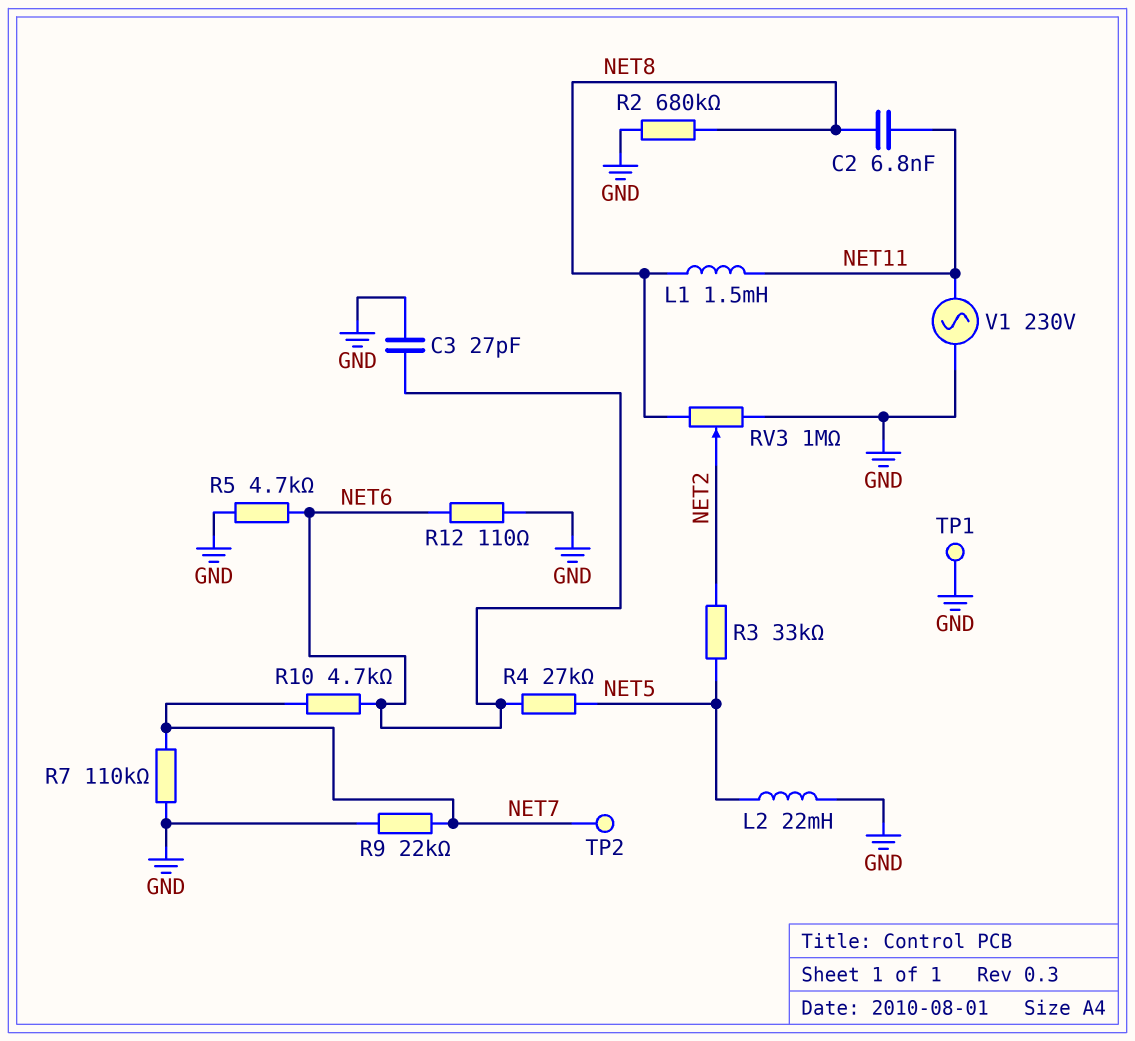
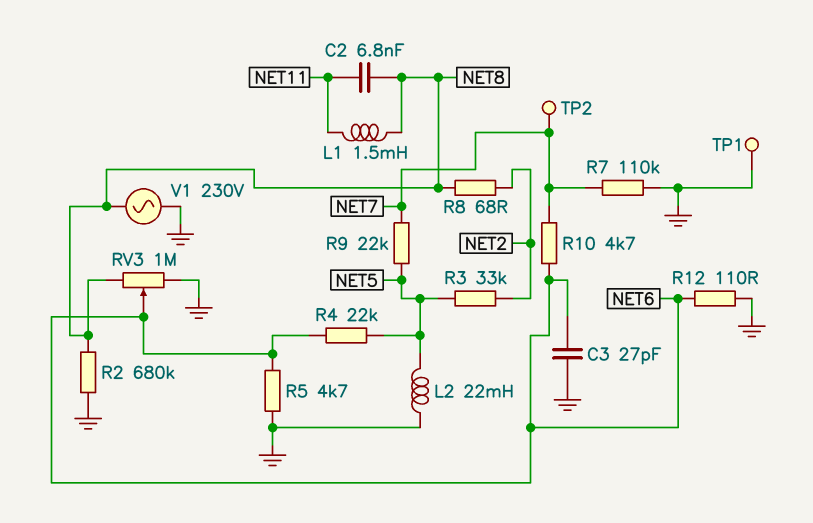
R4: 27k (NET5, NET6) -> 22k (NET5, NET6)
R8: none -> 68 (NET2, NET8)
R9: 22k (GND, NET7) -> 22k (NET5, NET7)
RV3: 1M (GND, NET8, wiper NET2) -> 1M (GND, NET8, wiper NET6)
V1: AC 230V (GND, NET11) -> AC 230V (GND, NET8)

